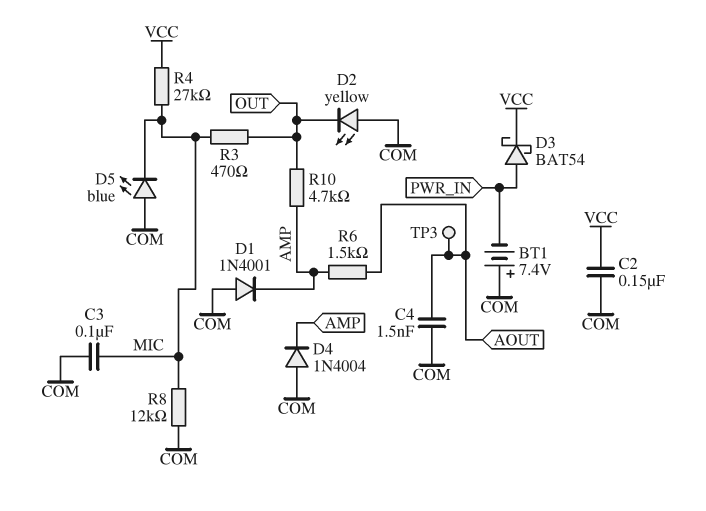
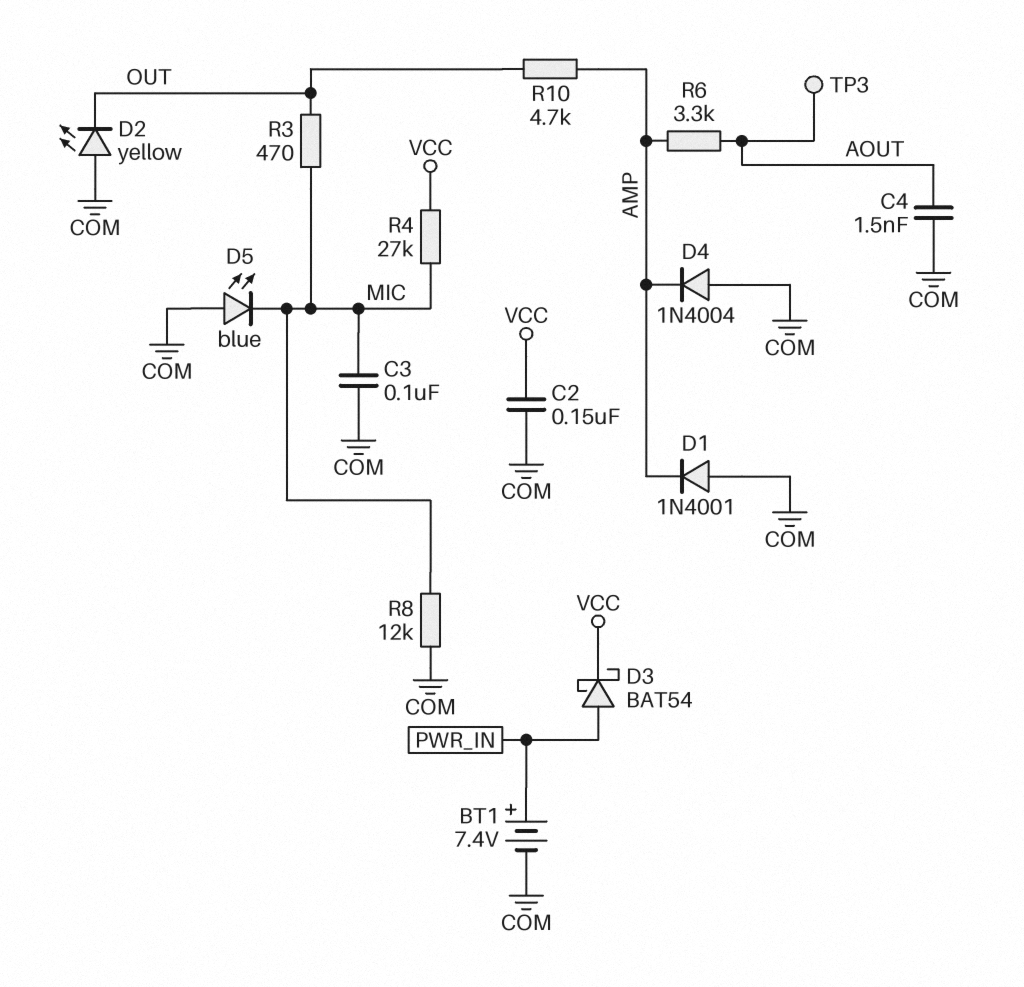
BT1: 7.4V (plus COM, minus PWR_IN) -> 7.4V (plus PWR_IN, minus COM)
R6: 1.5k (AMP, AOUT) -> 3.3k (AMP, AOUT)

